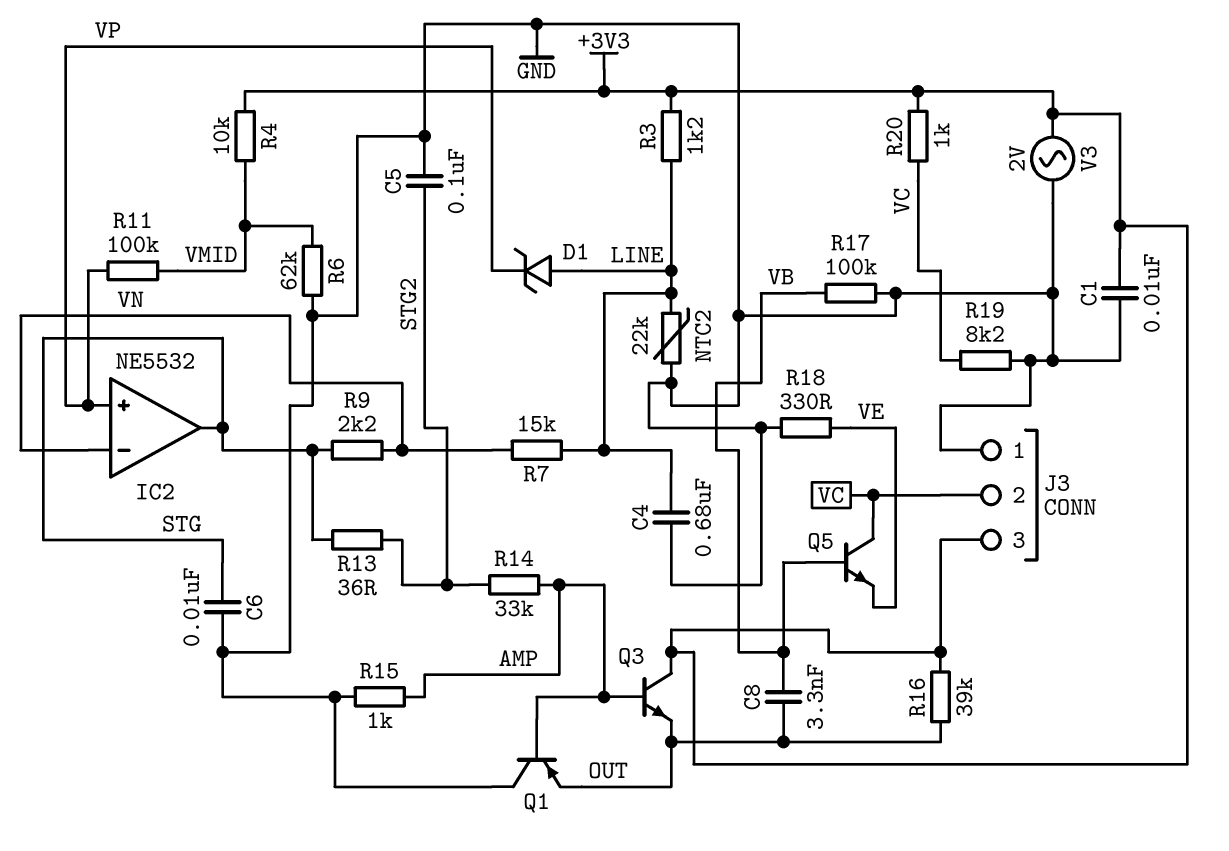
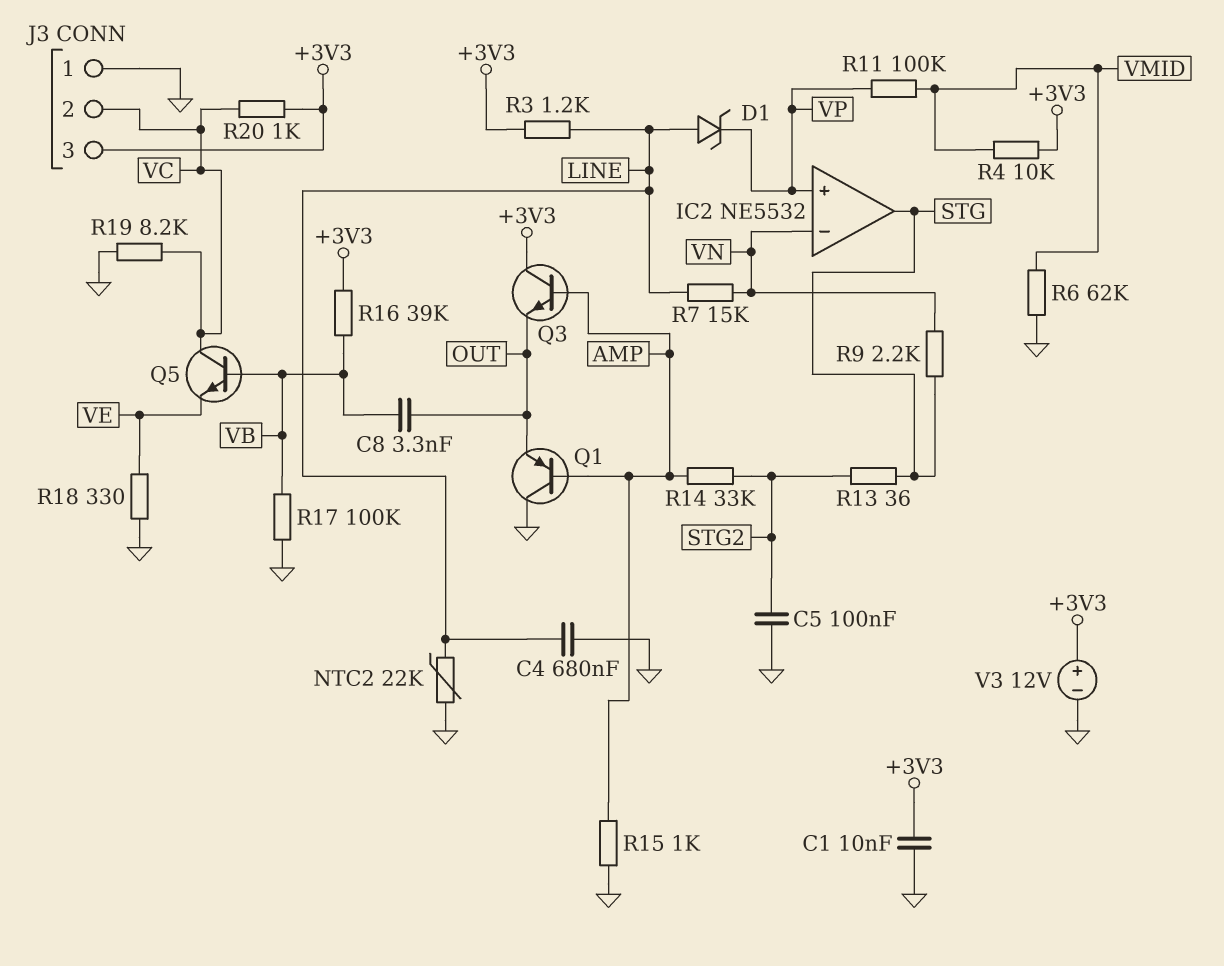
C6: 10nF (GND, STG) -> none
R16: 39k (+3V3, OUT) -> 39k (+3V3, VB)
V3: AC 2V (+3V3, GND) -> 12V (plus +3V3, minus GND)

